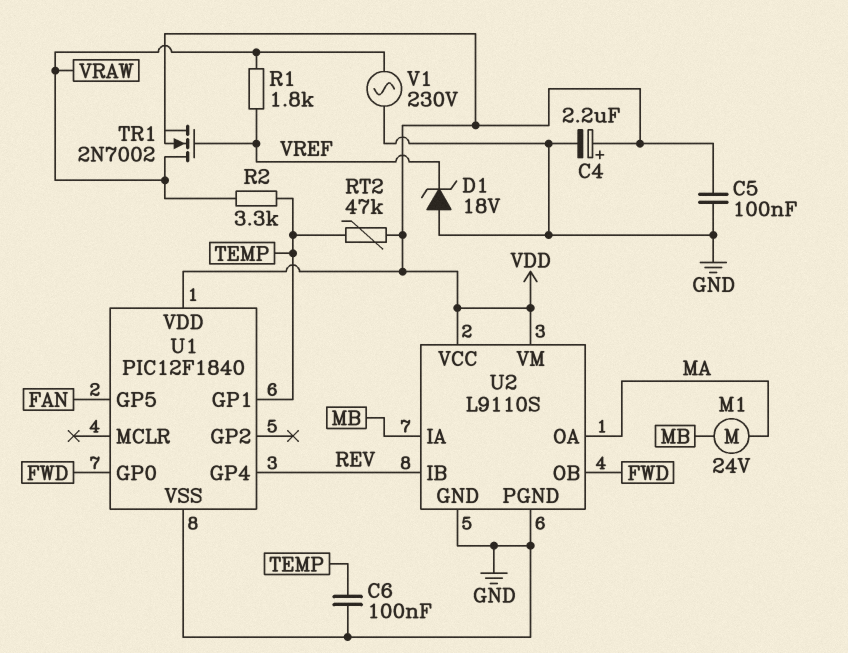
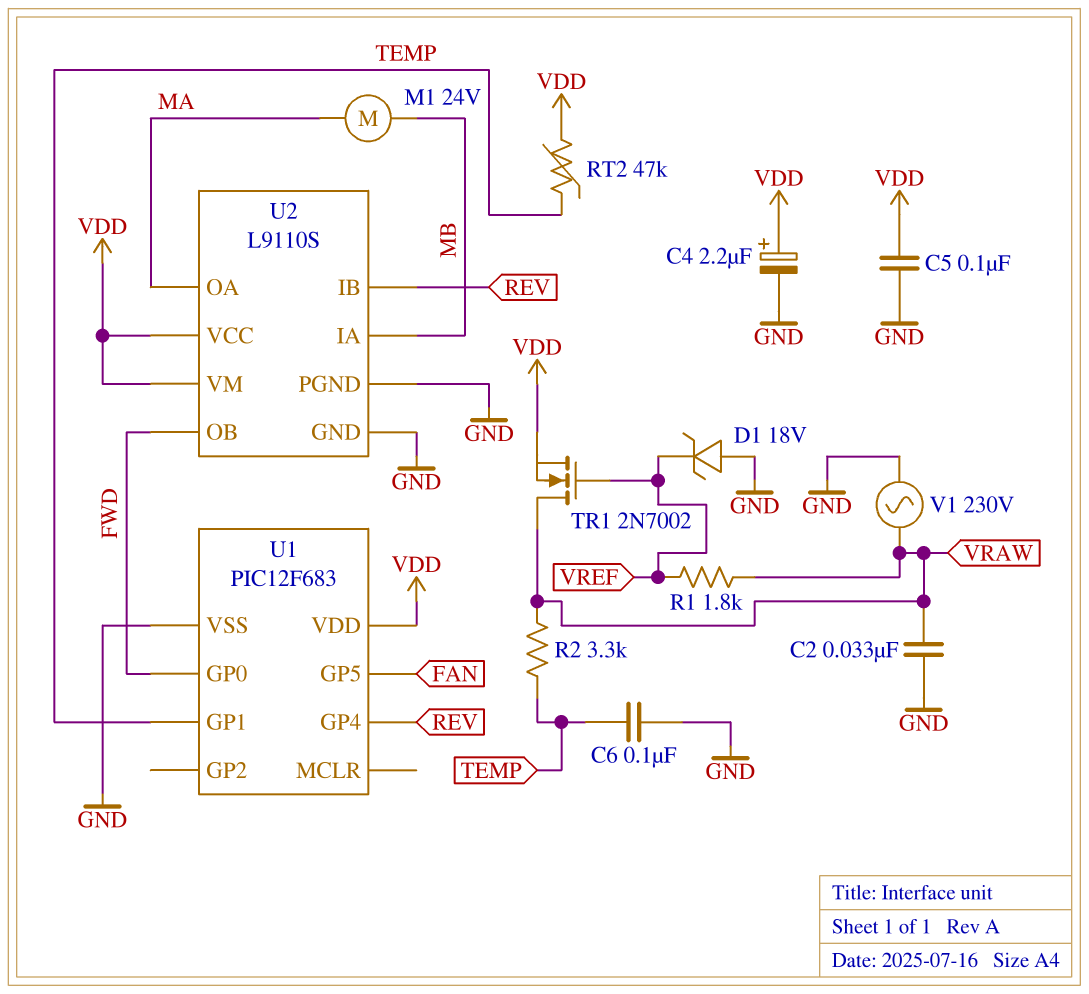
C2: none -> 33nF (GND, VRAW)
U1: PIC12F1840 -> PIC12F683

